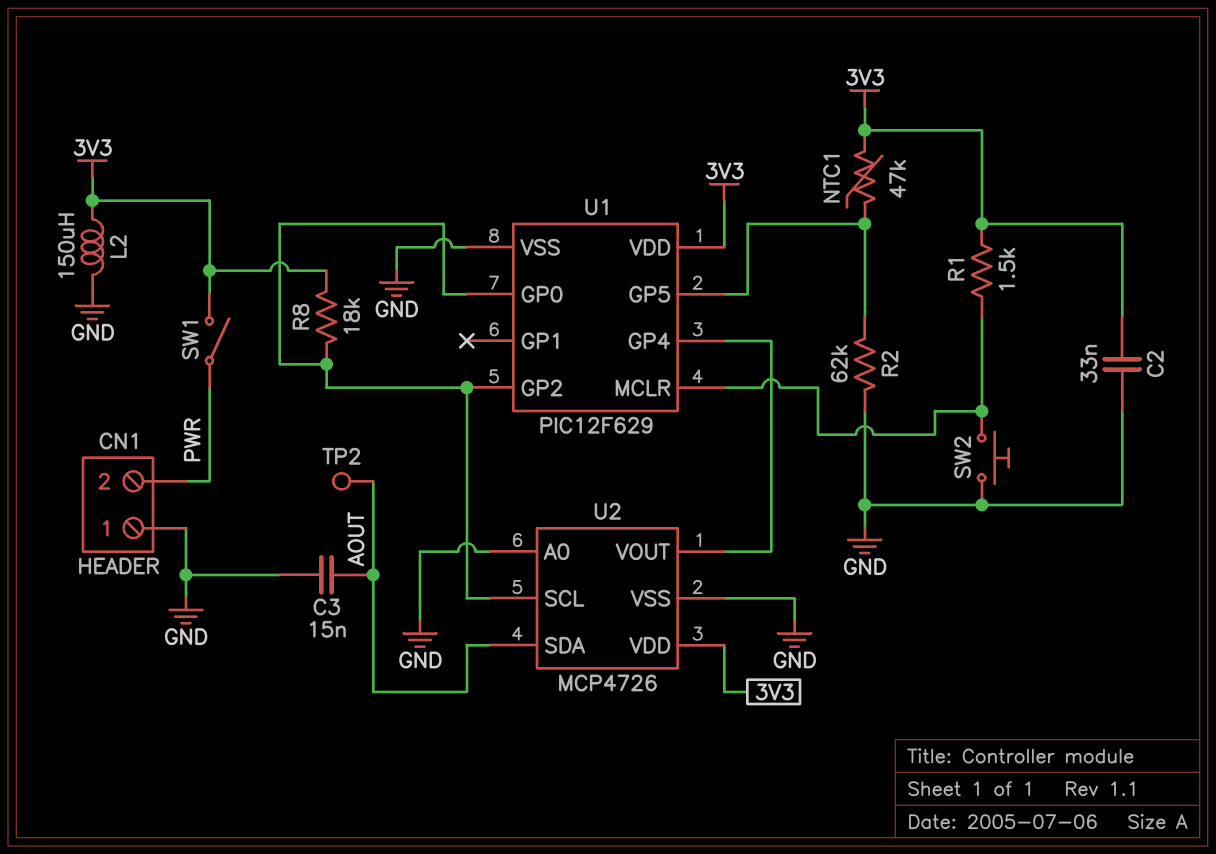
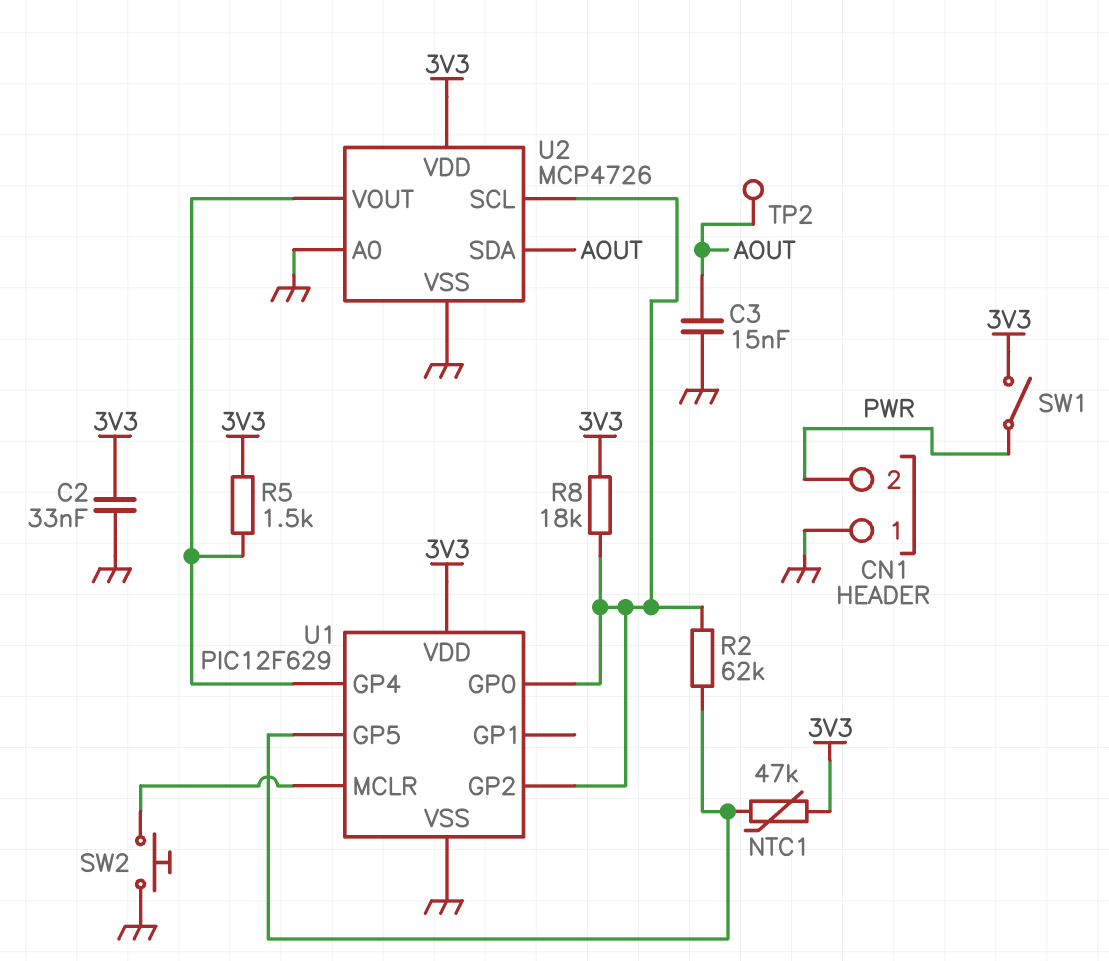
L2: 150uH (3V3, GND) -> none
R1: 1.5k (3V3, U1/MCLR) -> none
R2: 62k (GND, U1/GP5) -> 62k (U1/GP0, U1/GP5)
R5: none -> 1.5k (3V3, U1/GP4)

